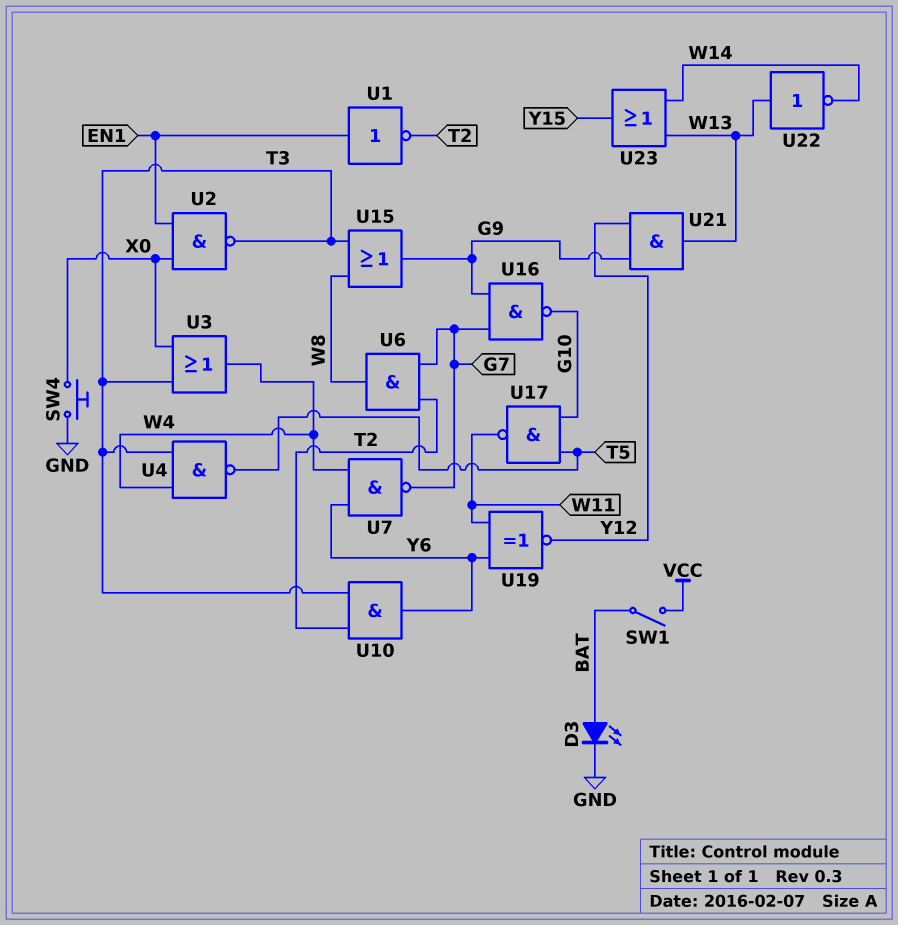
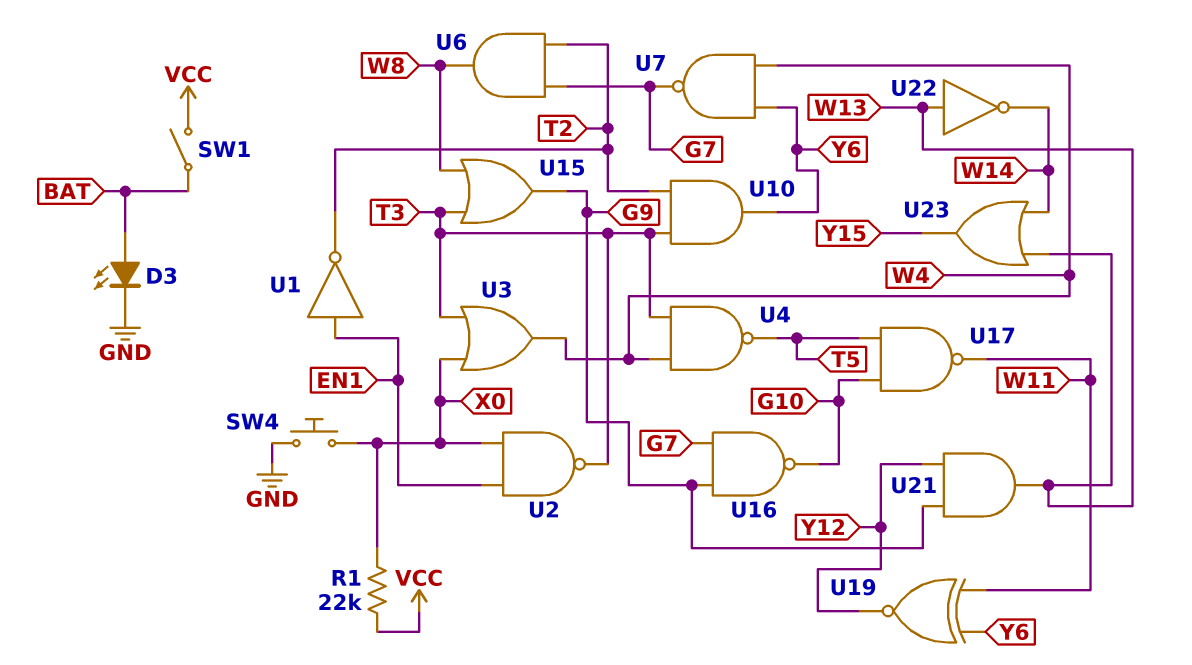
R1: none -> 22k (VCC, X0)

